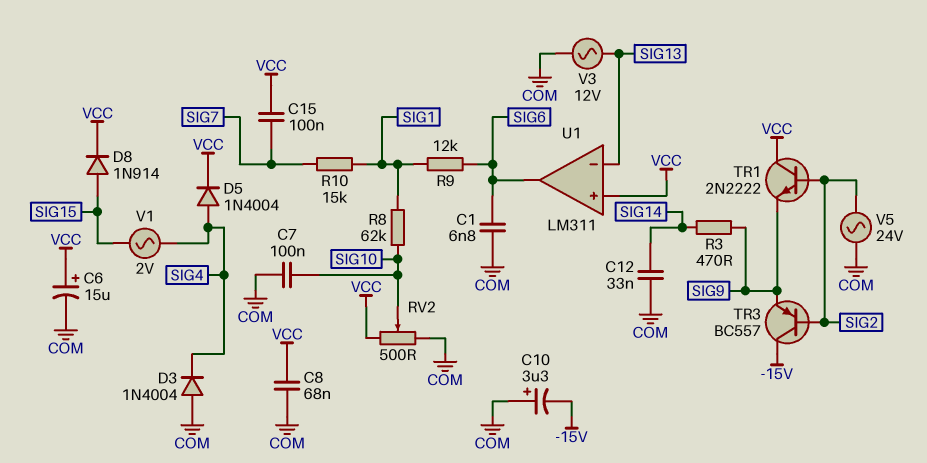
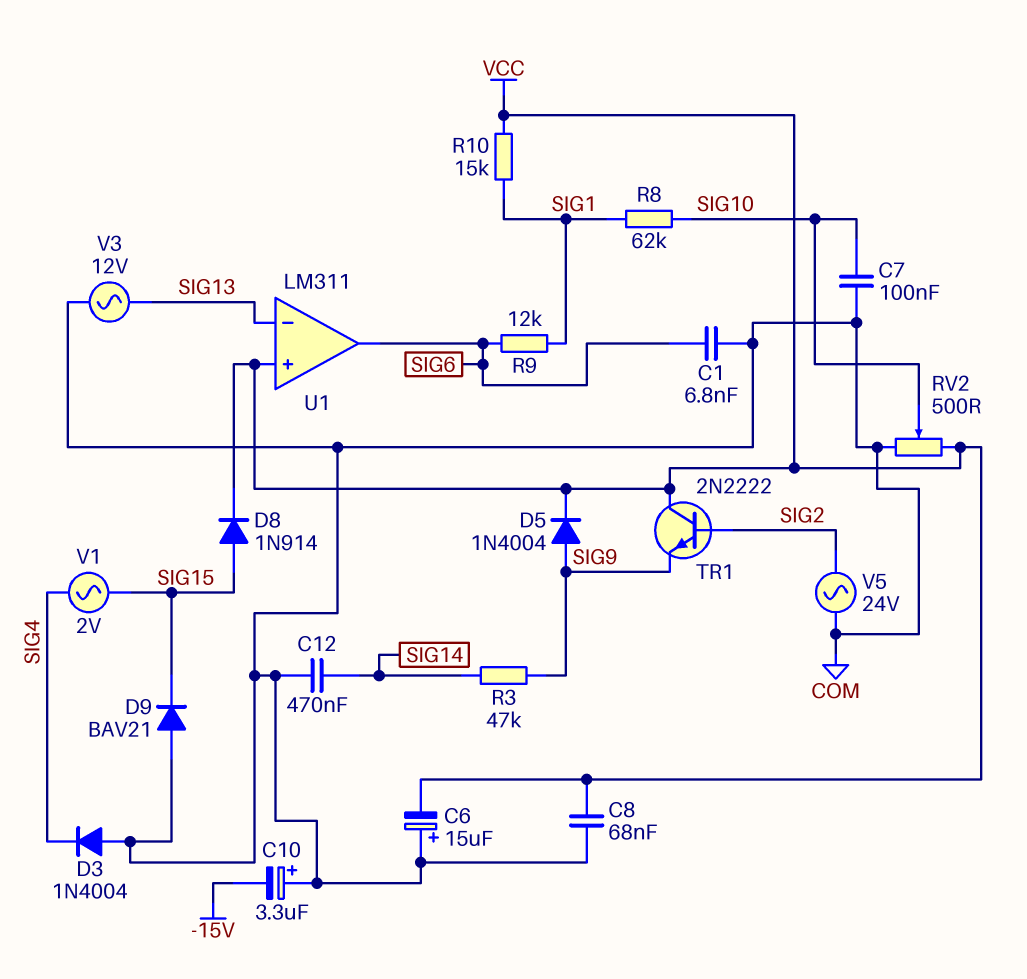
C6: 15uF (plus VCC, minus COM) -> 15uF (plus COM, minus VCC)
C12: 33nF (COM, SIG14) -> 470nF (COM, SIG14)
C15: 100nF (SIG7, VCC) -> none
D5: diode 1N4004 (A SIG4, K VCC) -> diode 1N4004 (A SIG9, K VCC)
D9: none -> diode BAV21 (A COM, K SIG15)
R3: 470 (SIG9, SIG14) -> 47k (SIG9, SIG14)
R10: 15k (SIG1, SIG7) -> 15k (SIG1, VCC)
TR3: PNP BC557 (B SIG2, C -15V, E SIG9) -> none

